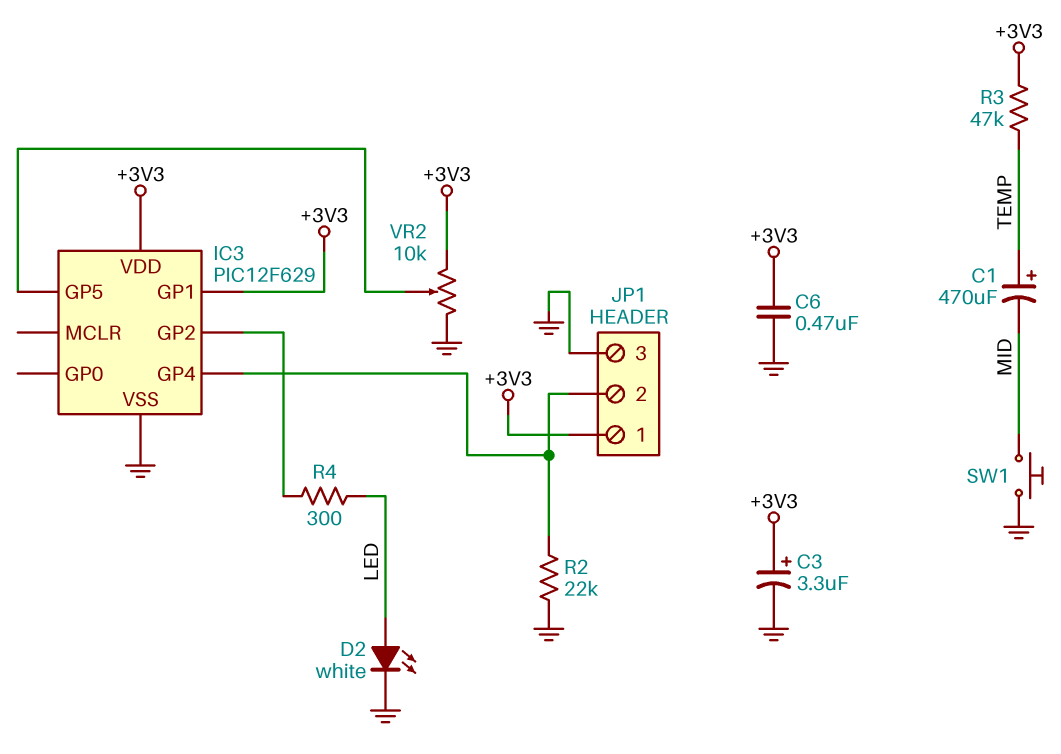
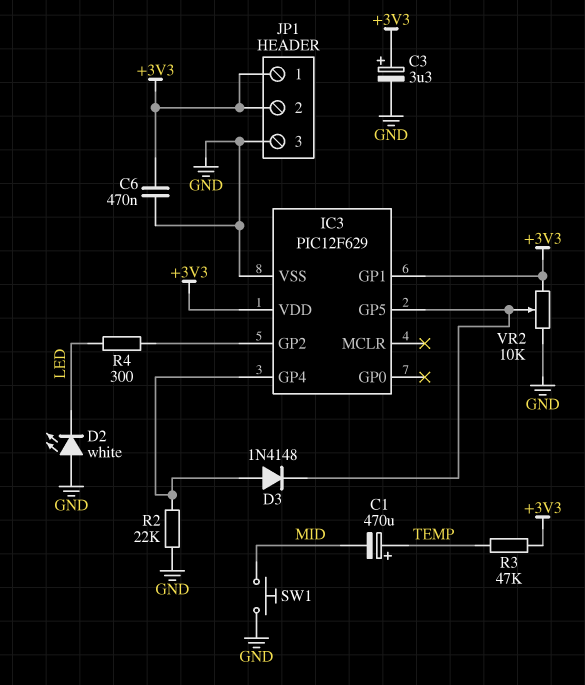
D2: LED white (A LED, K GND) -> LED white (A GND, K LED)
D3: none -> diode 1N4148 (A IC3/GP4, K IC3/GP5)
JP1 pin 2: IC3/GP4 -> +3V3

